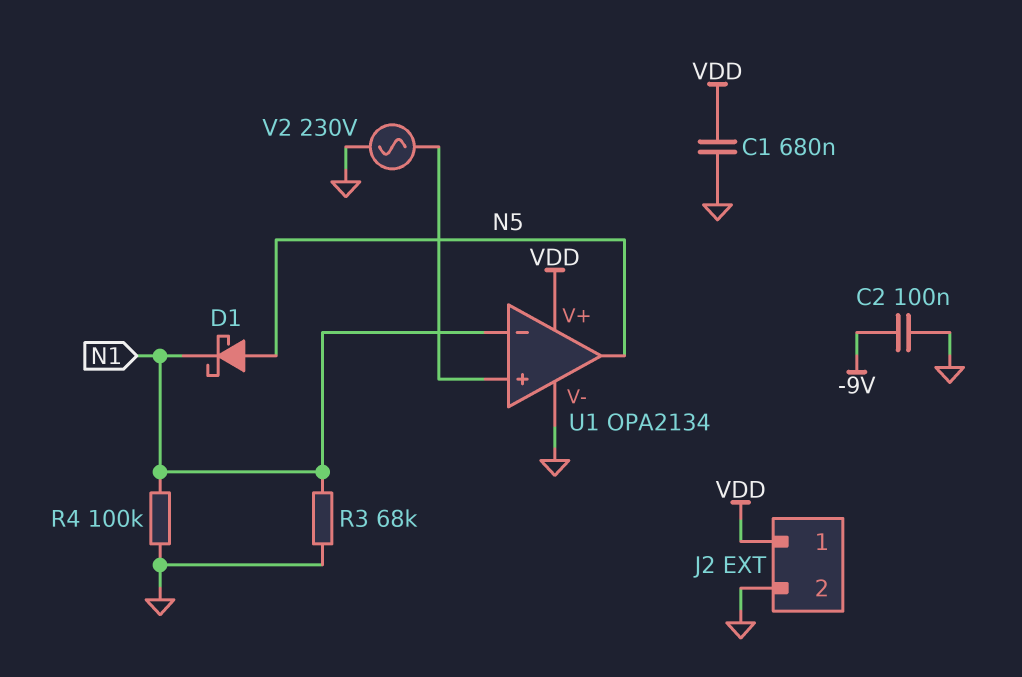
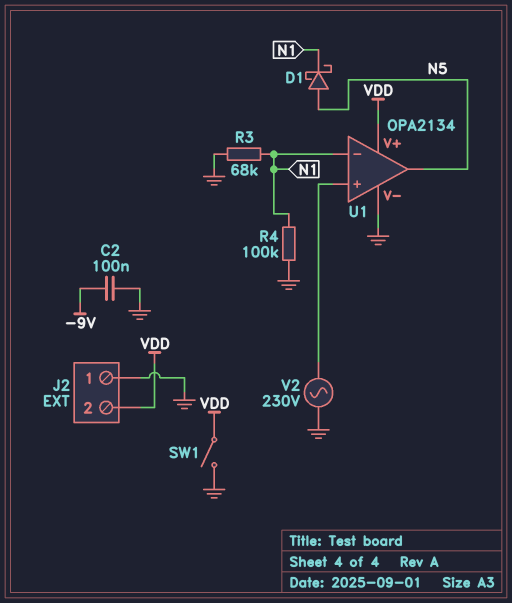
C1: 680nF (GND, VDD) -> none
J2 pin 1: VDD -> GND
J2 pin 2: GND -> VDD
SW1: none -> switch (GND, VDD)

